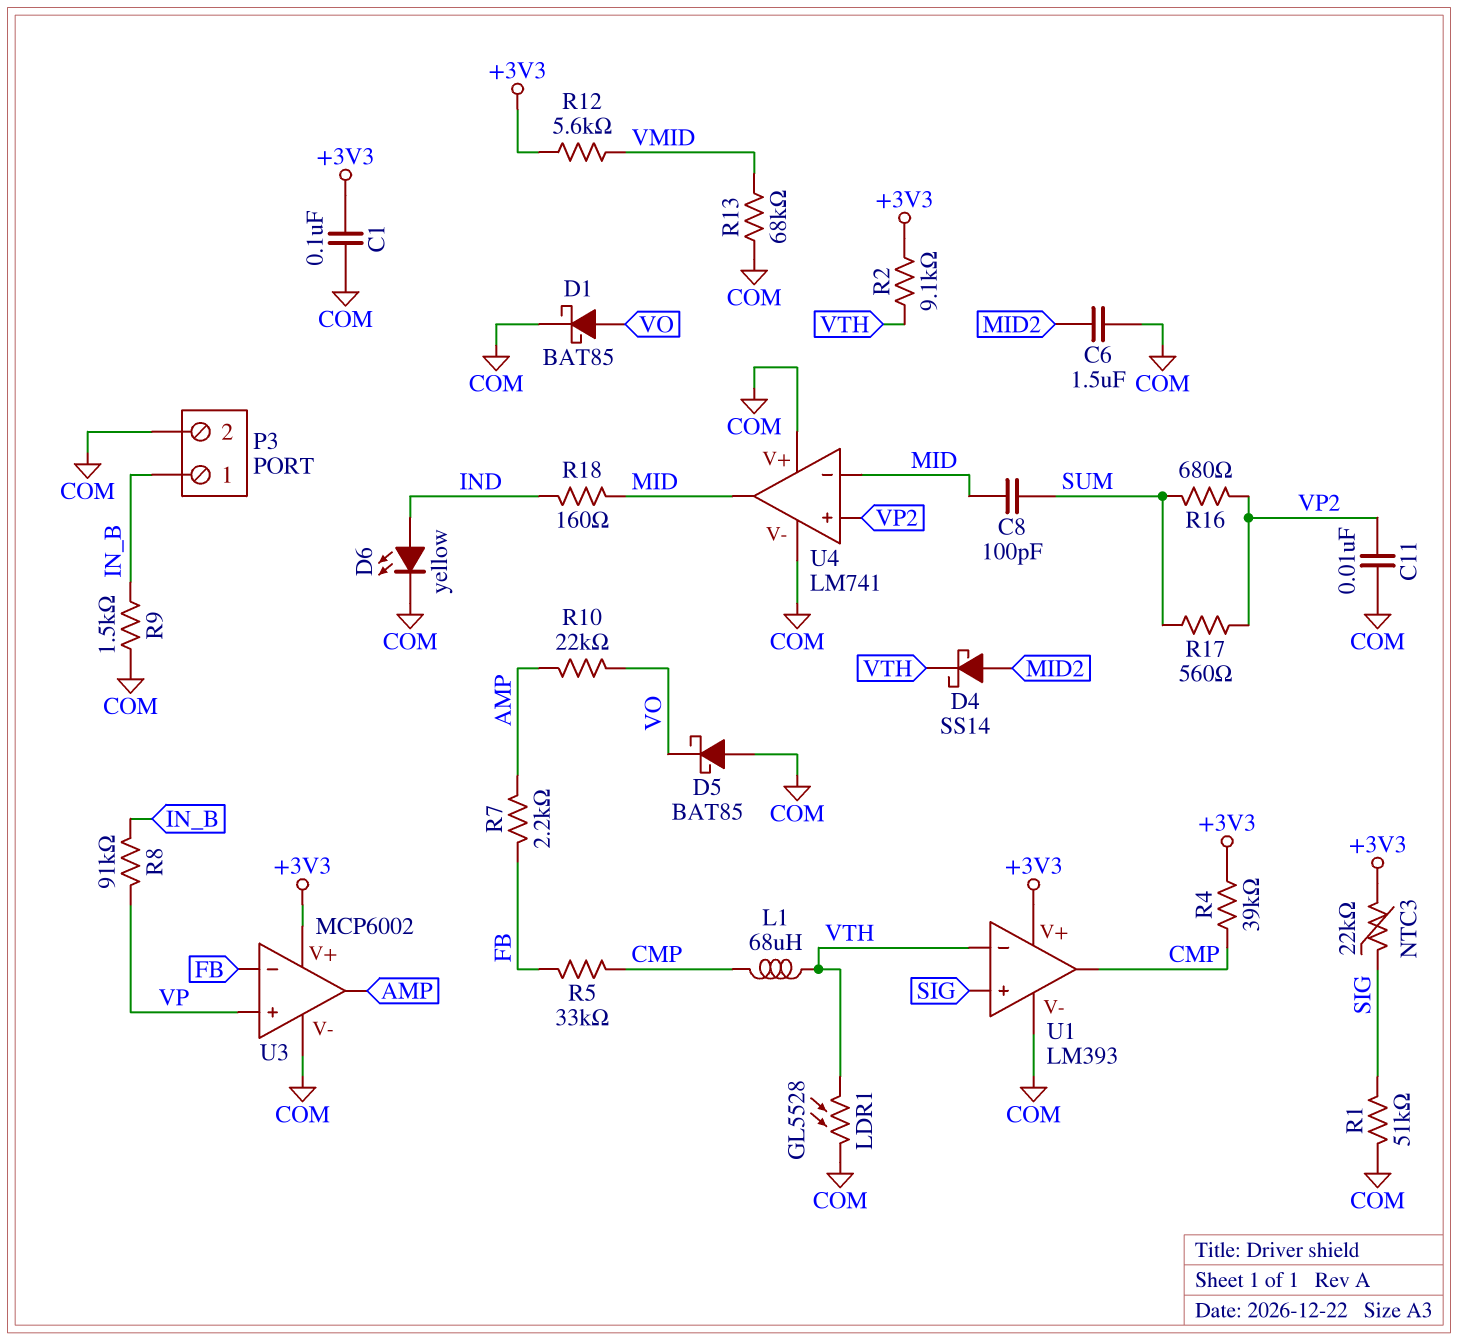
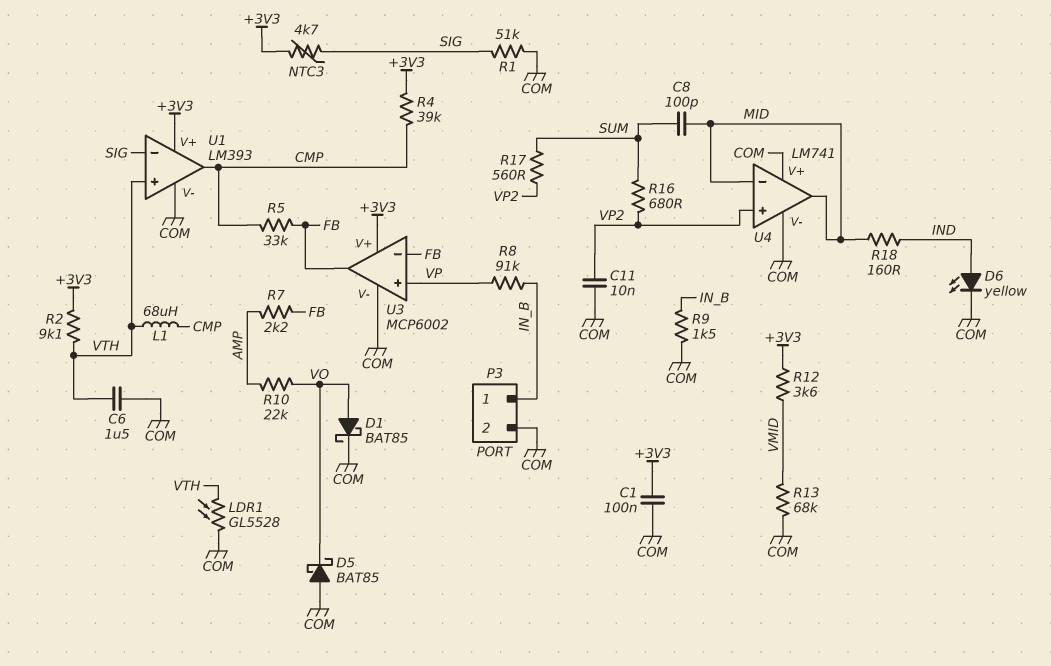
C6: 1.5uF (COM, MID2) -> 1.5uF (COM, VTH)
D4: schottky SS14 (A MID2, K VTH) -> none
NTC3: 22k (+3V3, SIG) -> 4.7k (+3V3, SIG)
R12: 5.6k (+3V3, VMID) -> 3.6k (+3V3, VMID)
U1 pin in+: SIG -> VTH
U1 pin in-: VTH -> SIG
U3 pin out: AMP -> FB

